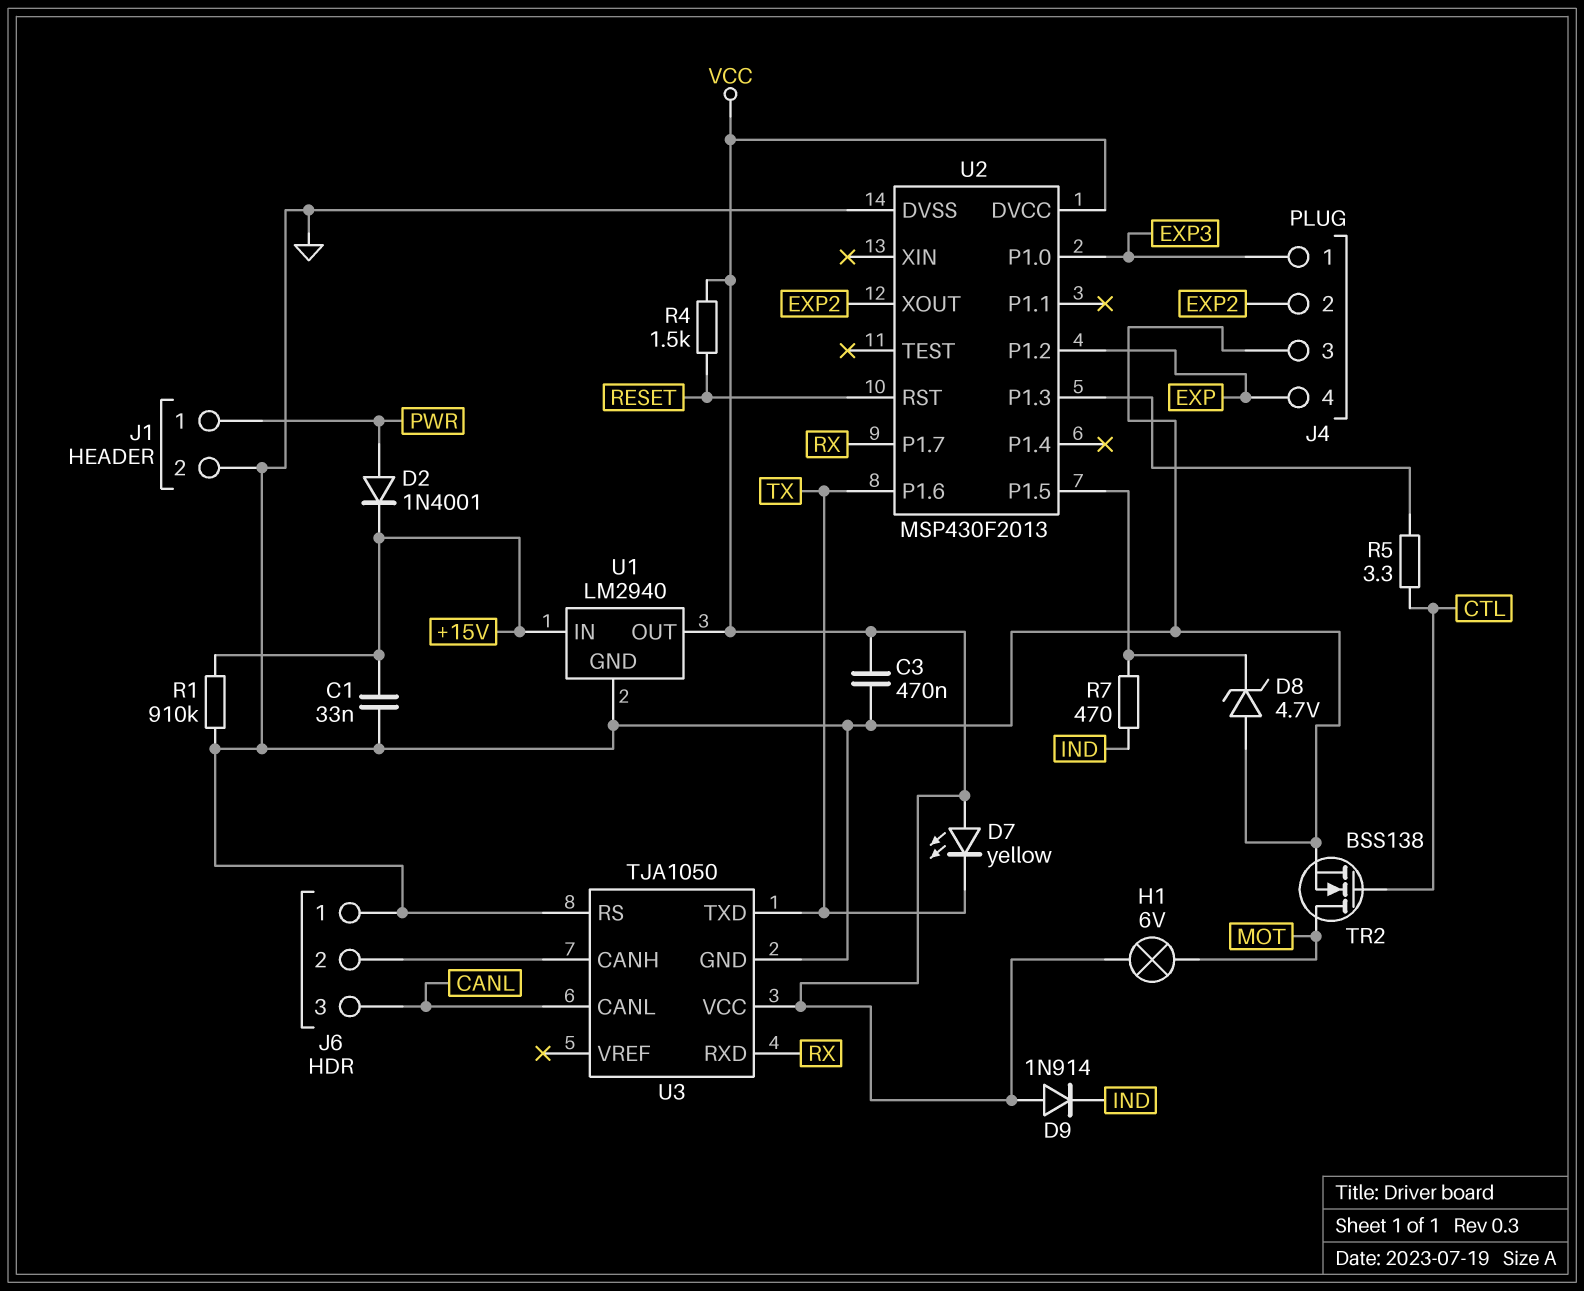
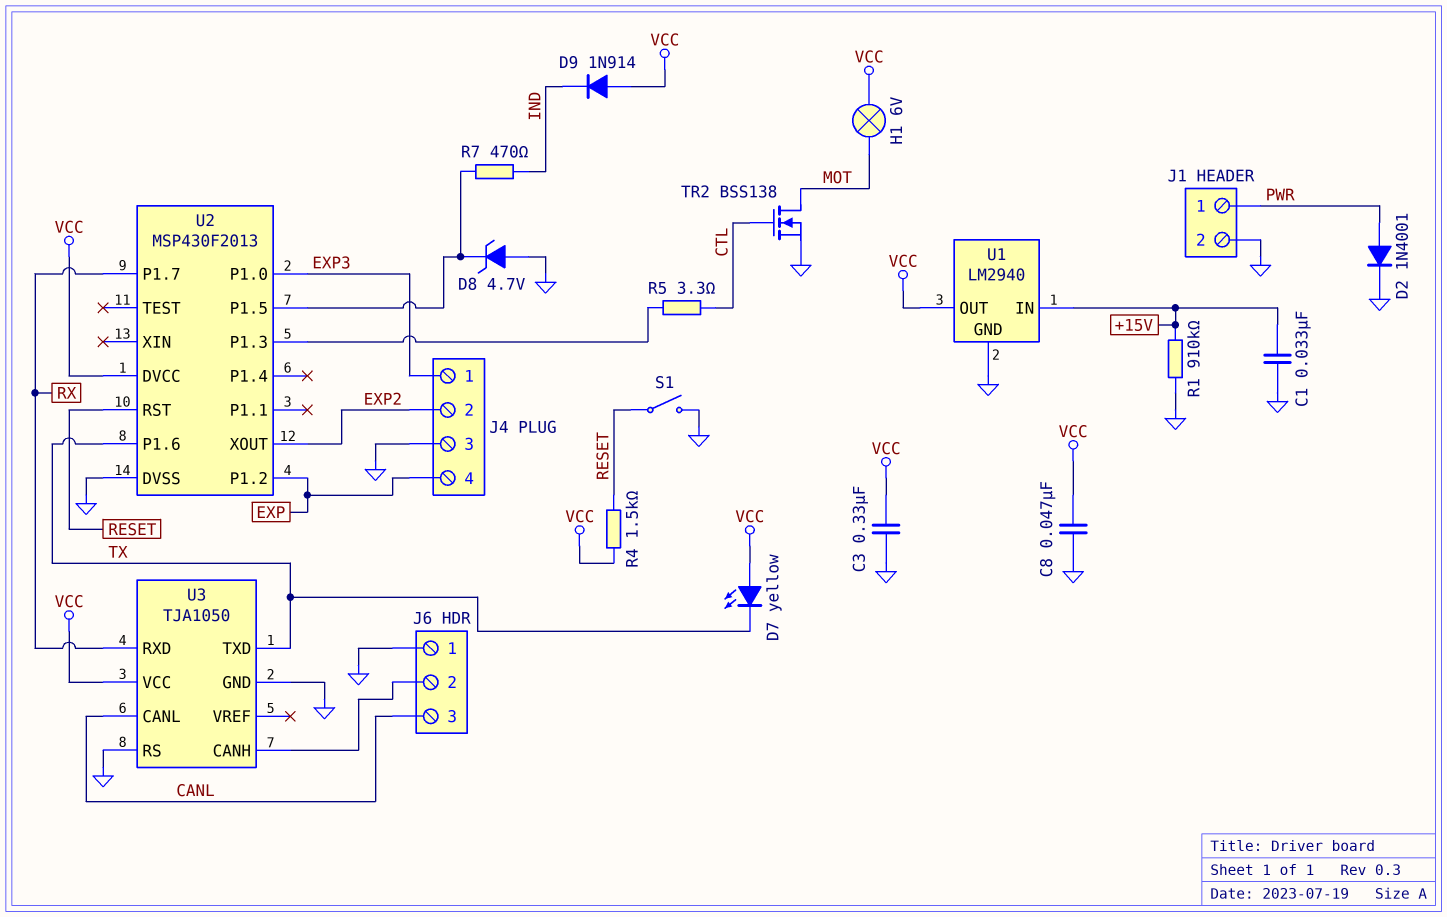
C3: 470nF (GND, VCC) -> 330nF (GND, VCC)
C8: none -> 47nF (GND, VCC)
D2: diode 1N4001 (A PWR, K +15V) -> diode 1N4001 (A PWR, K GND)
S1: none -> switch (GND, RESET)

